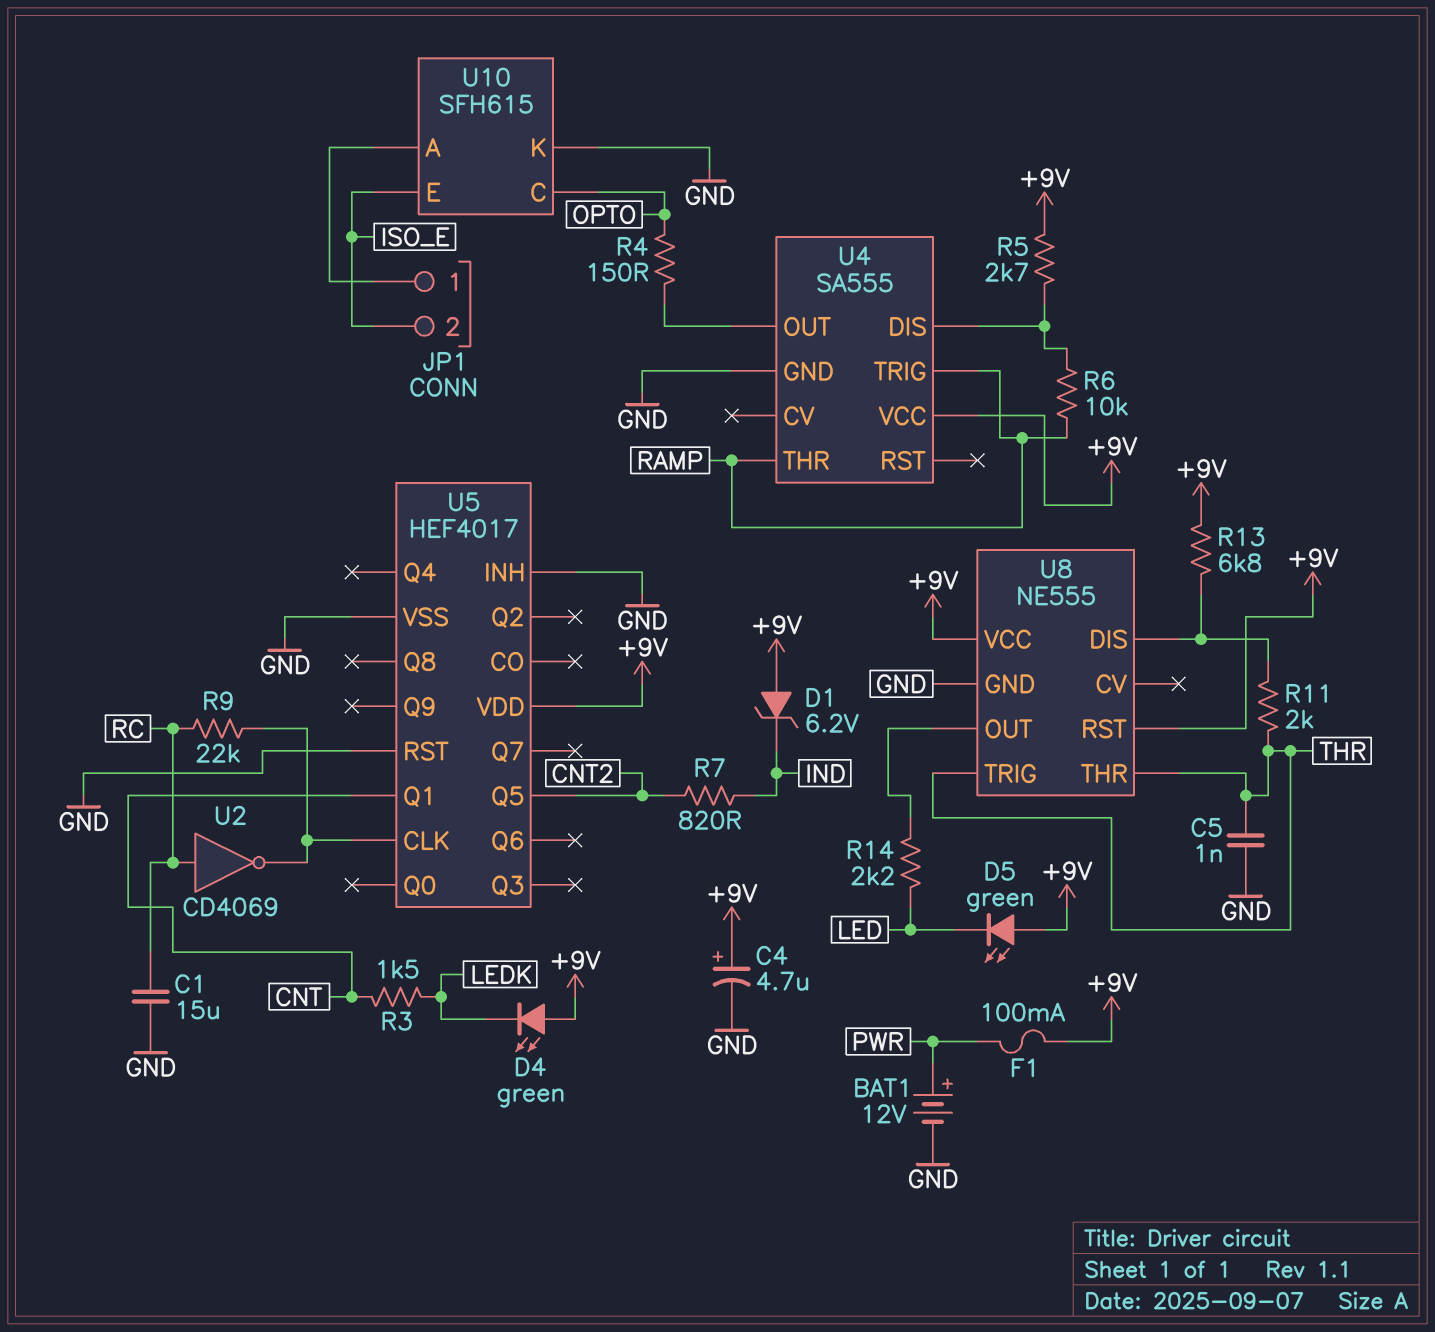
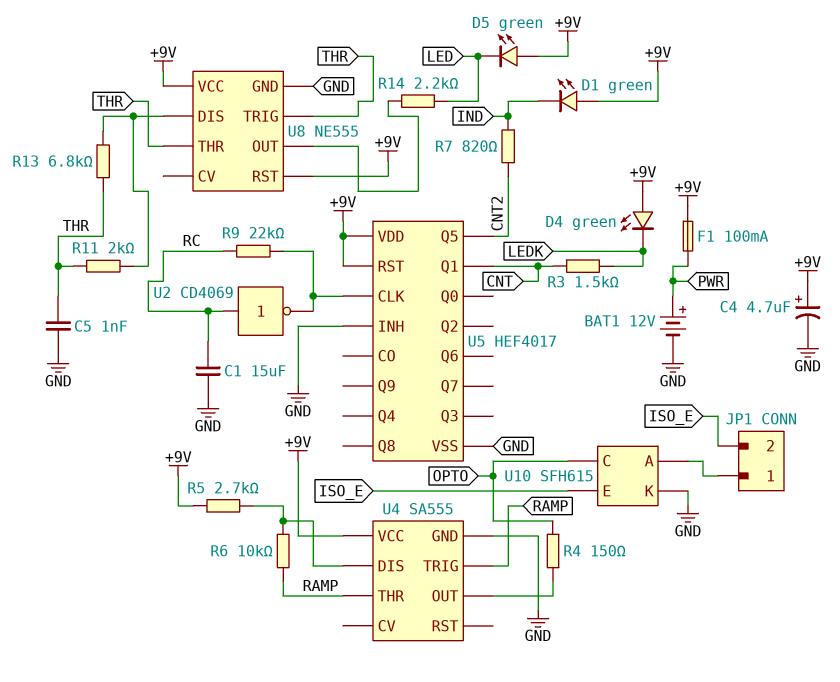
D1: zener 6.2V (A +9V, K IND) -> LED green (A +9V, K IND)
R13: 6.8k (+9V, U8/DIS) -> 6.8k (THR, U8/DIS)
U5 pin RST: GND -> +9V

